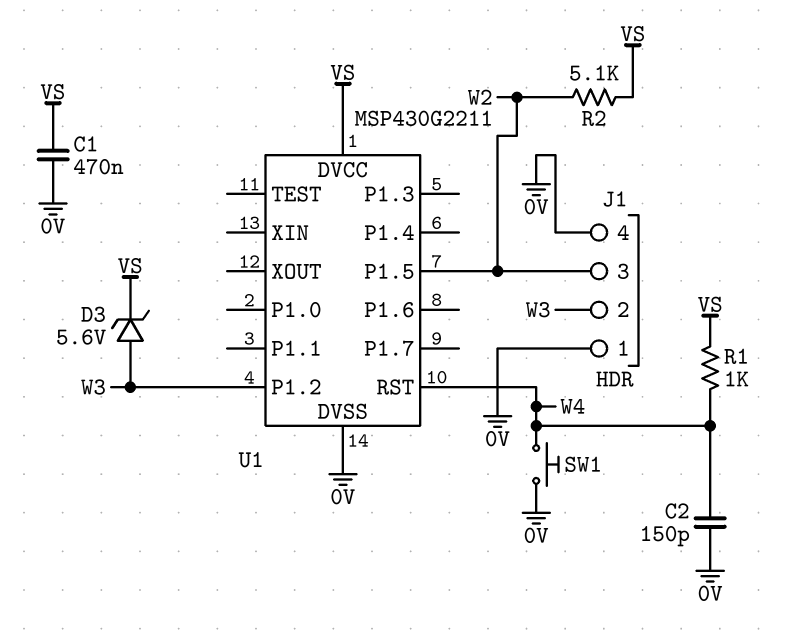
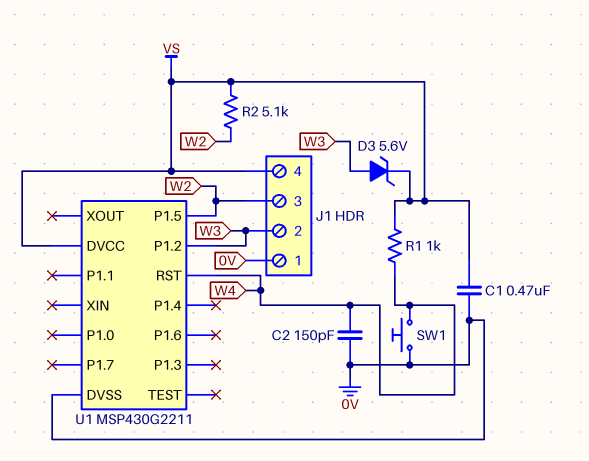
J1 pin 4: 0V -> VS

